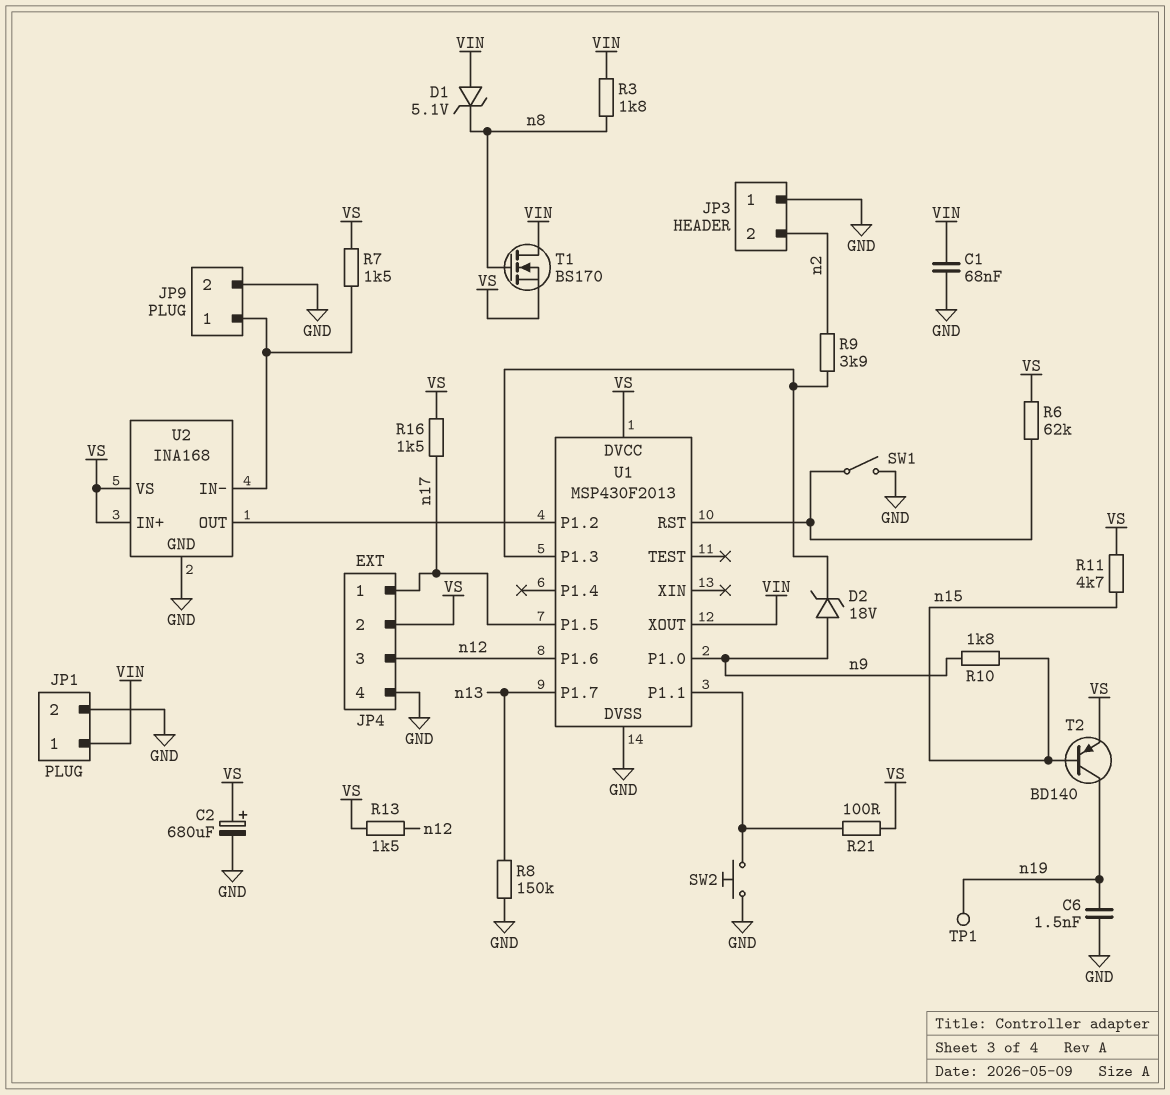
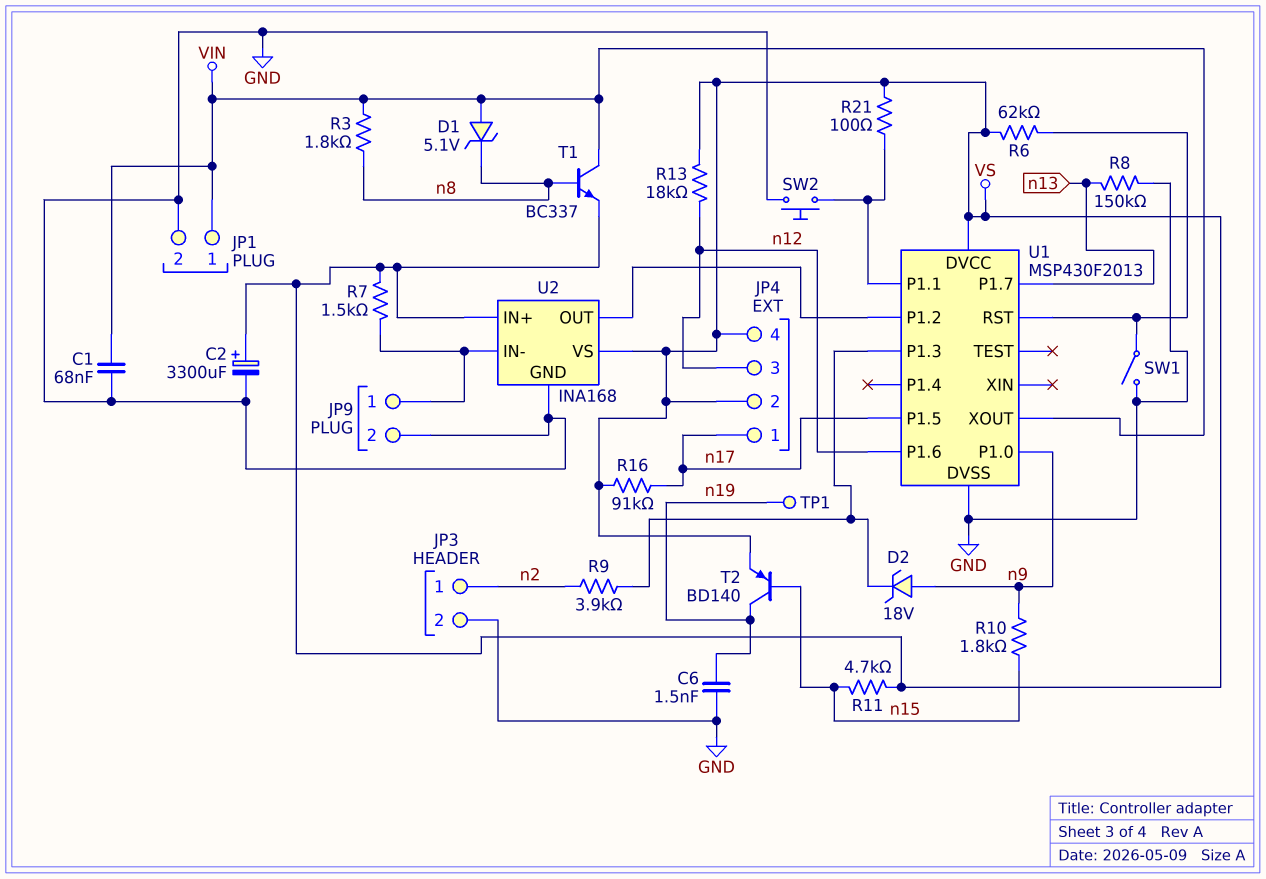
C2: 680uF (plus VS, minus GND) -> 3300uF (plus VS, minus GND)
JP3 pin 1: GND -> n2
JP3 pin 2: n2 -> GND
JP4 pin 4: GND -> VS
R13: 1.5k (VS, n12) -> 18k (VS, n12)
R16: 1.5k (VS, n17) -> 91k (VS, n17)
T1: NMOS BS170 (G n8, D VIN, S VS) -> NPN BC337 (B n8, C VIN, E VS)

